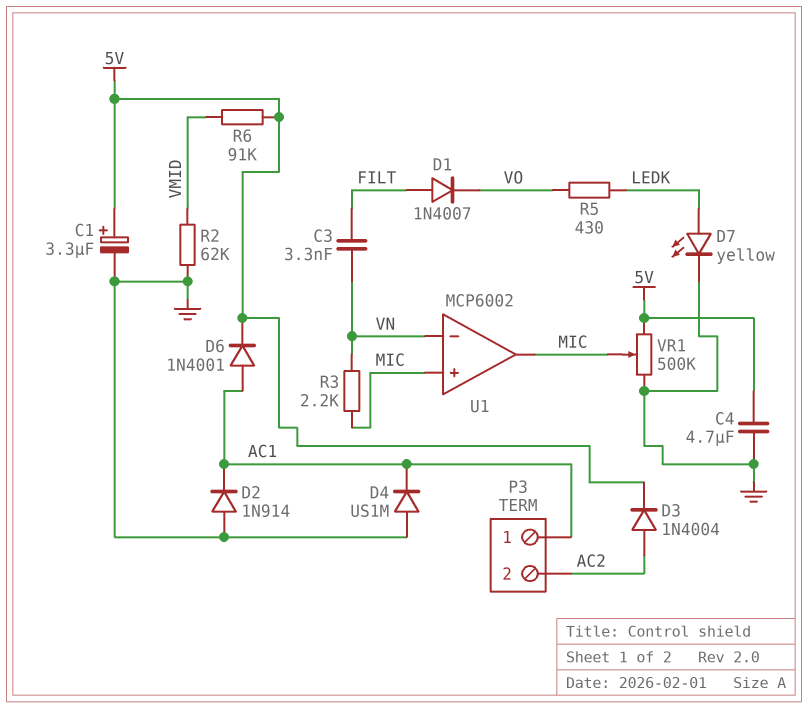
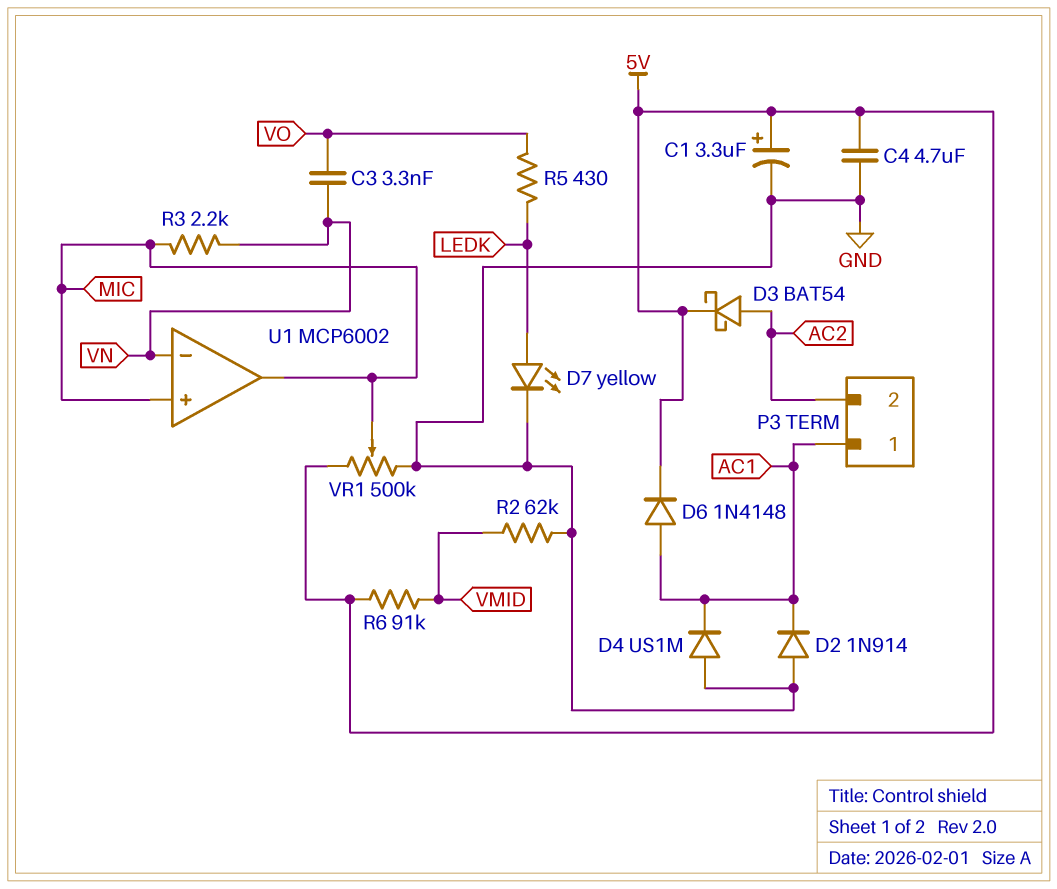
C3: 3.3nF (FILT, VN) -> 3.3nF (VN, VO)
D1: diode 1N4007 (A FILT, K VO) -> none
D3: diode 1N4004 (A AC2, K 5V) -> schottky BAT54 (A AC2, K 5V)
D6: diode 1N4001 (A AC1, K 5V) -> diode 1N4148 (A AC1, K 5V)

